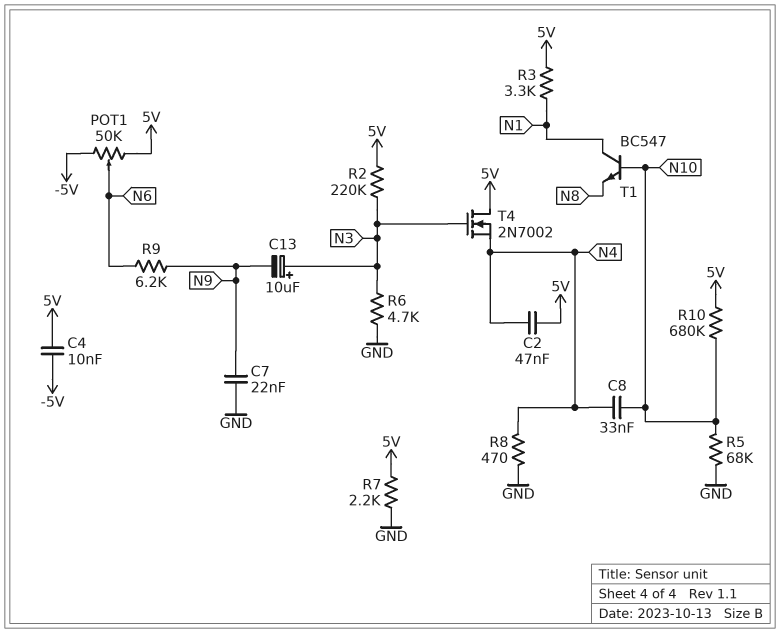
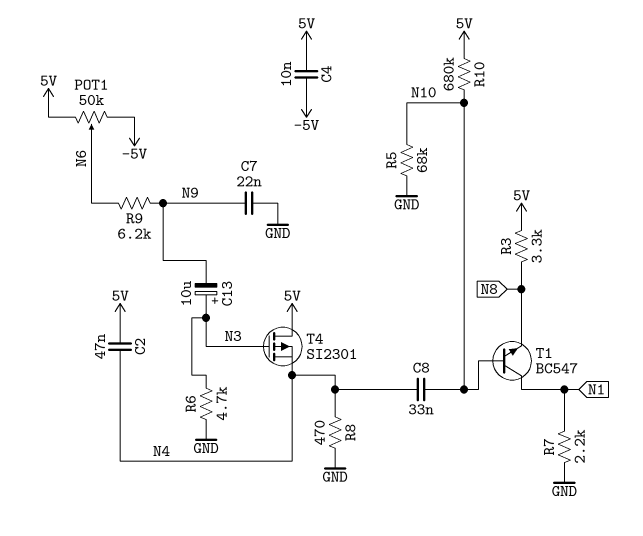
R2: 220k (5V, N3) -> none
R3: 3.3k (5V, N1) -> 3.3k (5V, N8)
R7: 2.2k (5V, GND) -> 2.2k (GND, N1)
T4: NMOS 2N7002 (G N3, D 5V, S N4) -> PMOS SI2301 (G N3, D 5V, S N4)

